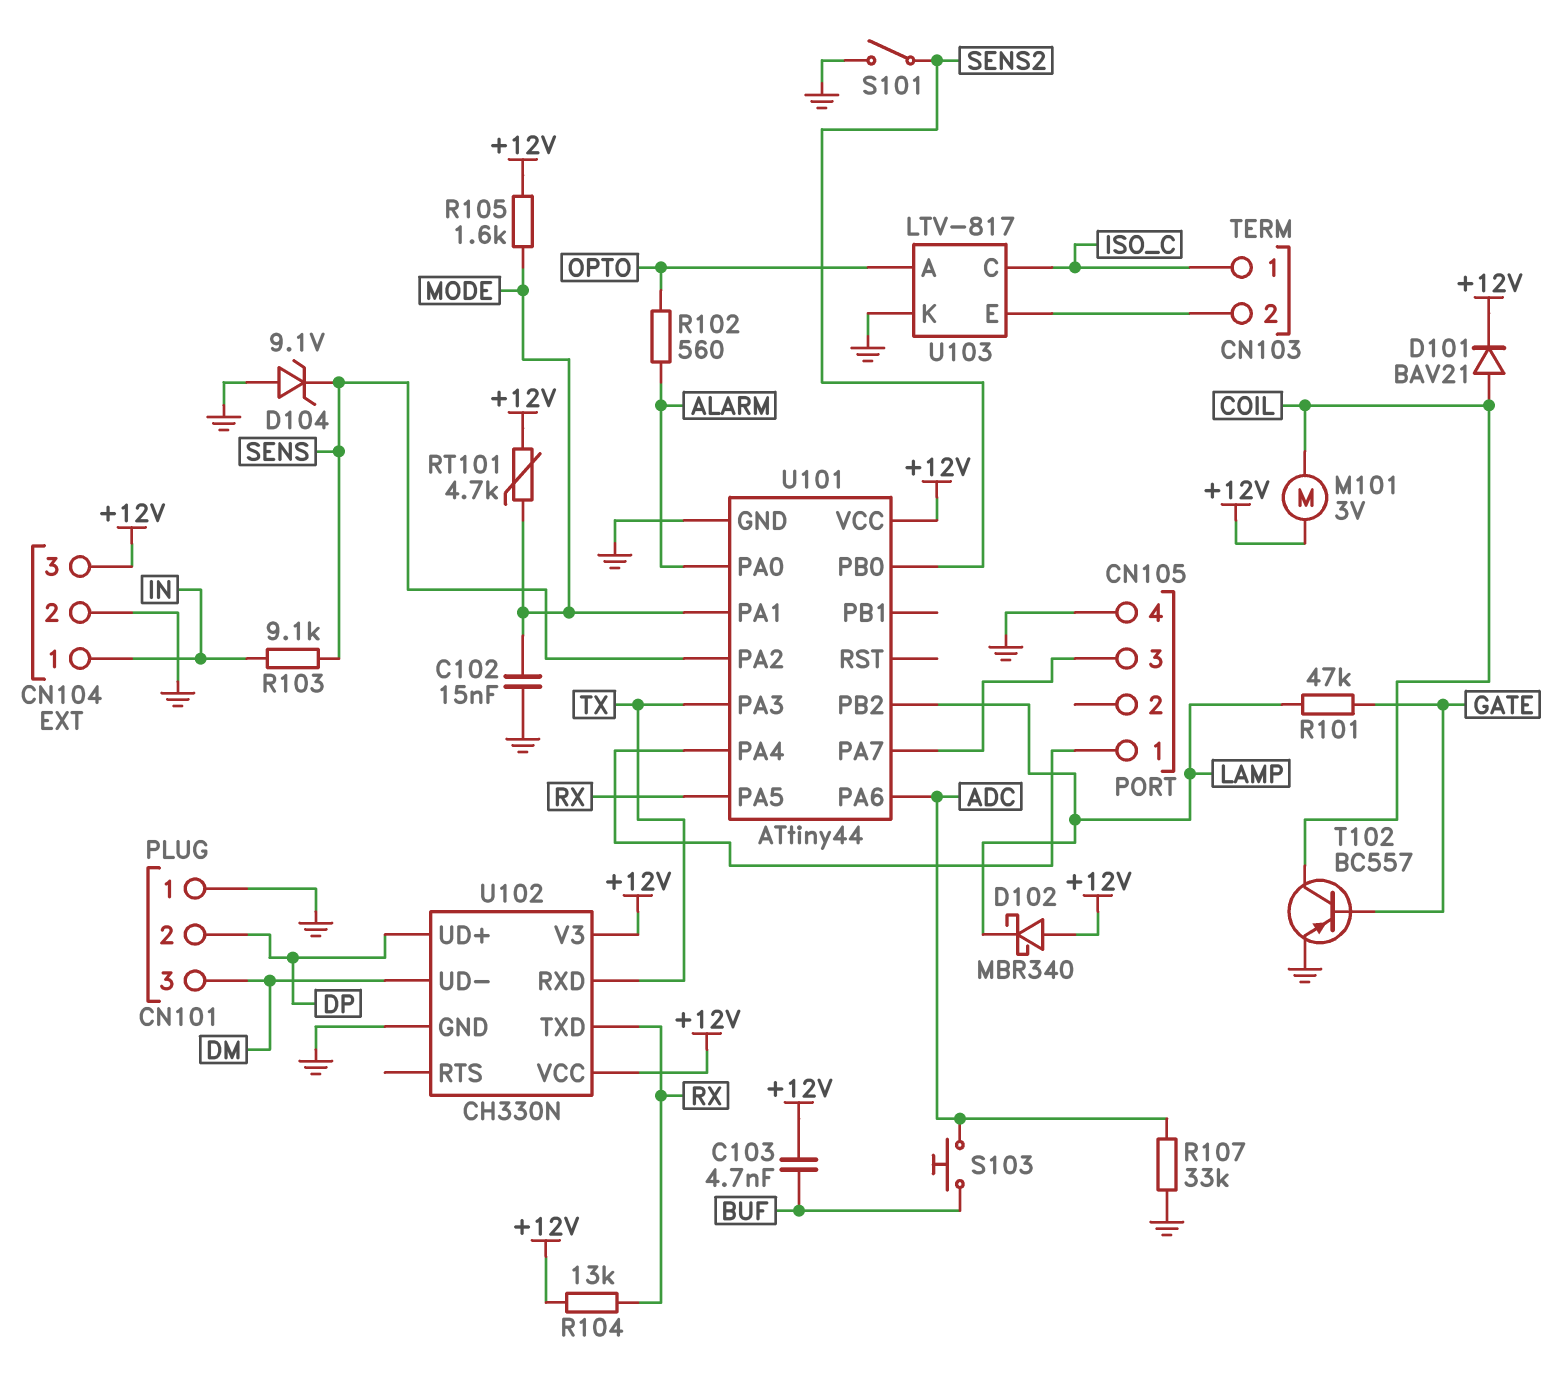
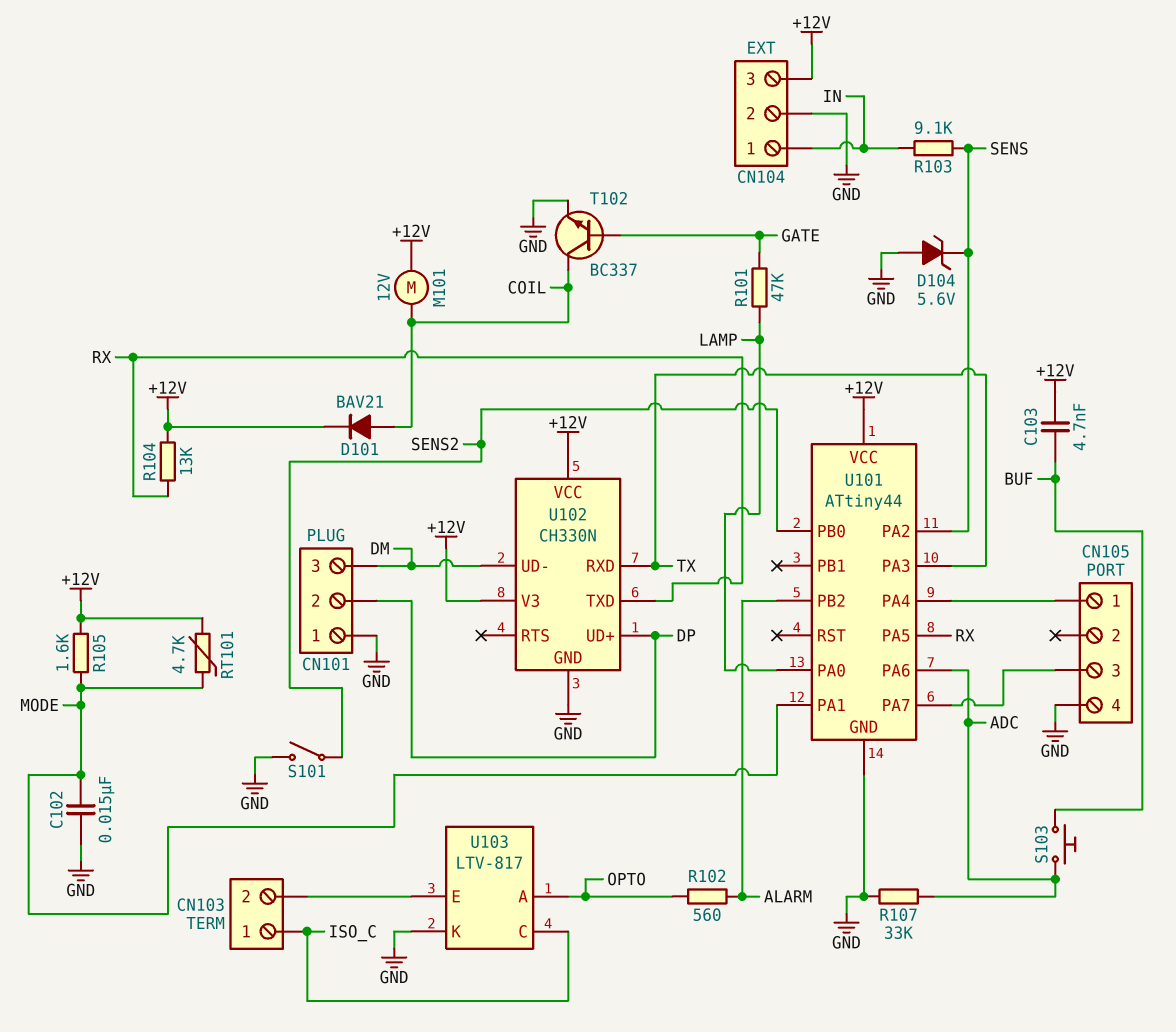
D102: schottky MBR340 (A +12V, K LAMP) -> none
D104: zener 9.1V (A GND, K SENS) -> zener 5.6V (A GND, K SENS)
M101: motor 3V (+12V, COIL) -> motor 12V (+12V, COIL)
T102: PNP BC557 (B GATE, C COIL, E GND) -> NPN BC337 (B GATE, C COIL, E GND)
U101 pin PA0: ALARM -> LAMP
U101 pin PB2: LAMP -> ALARM

